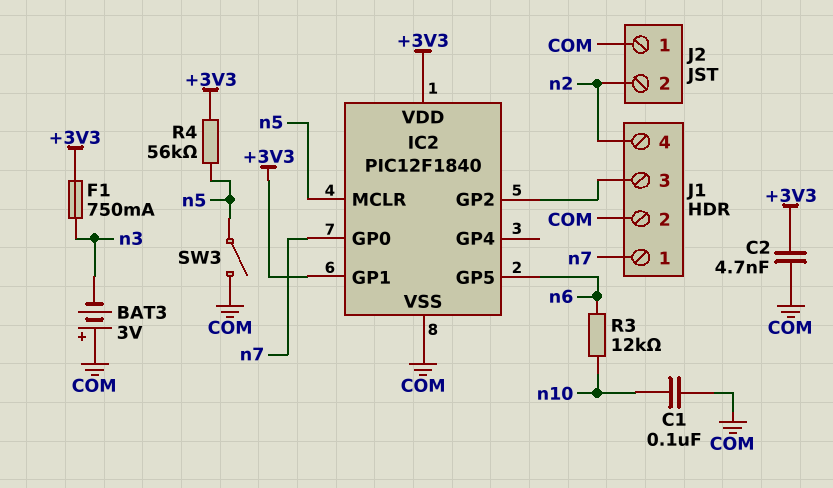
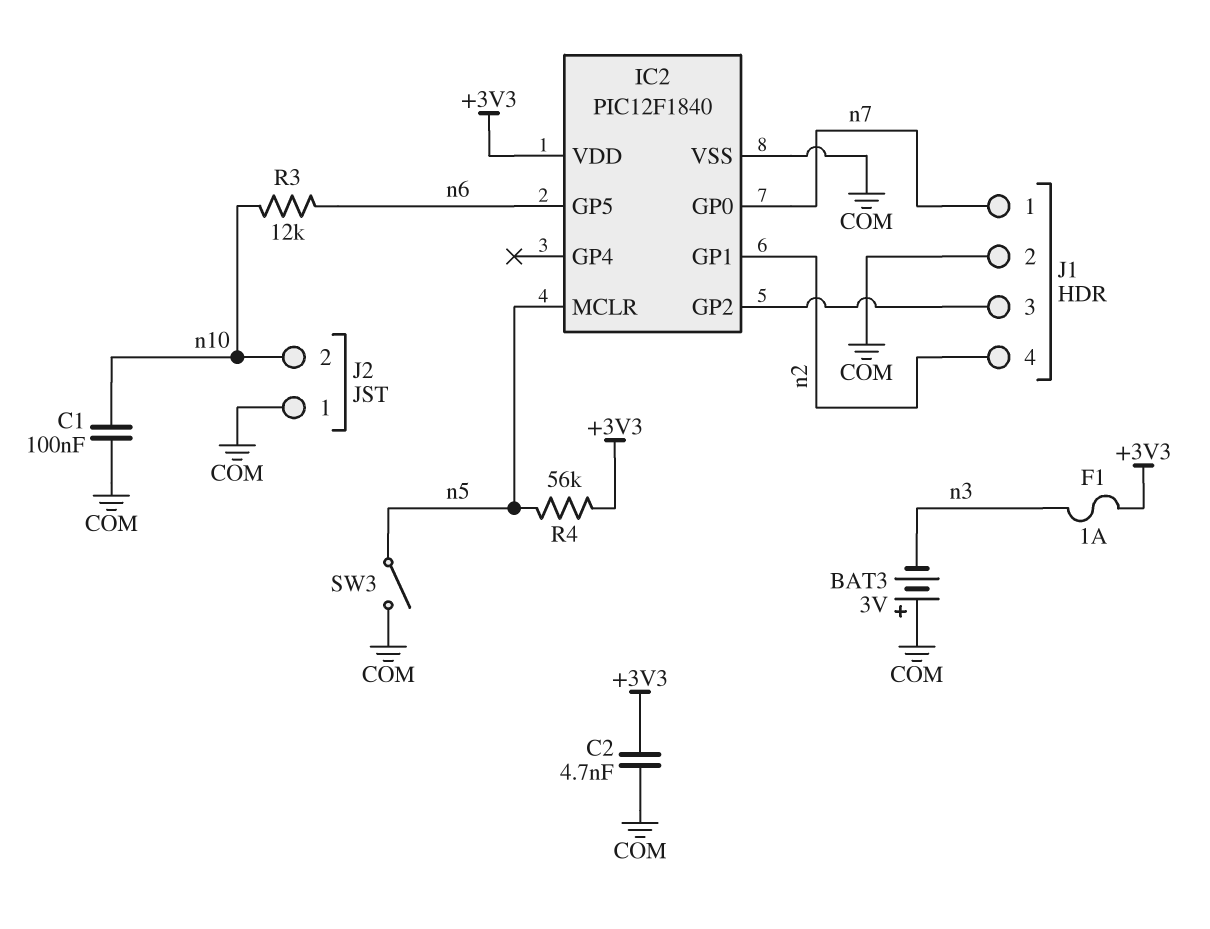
F1: 750mA (+3V3, n3) -> 1A (+3V3, n3)
IC2 pin GP1: +3V3 -> n2
J2 pin 2: n2 -> n10

